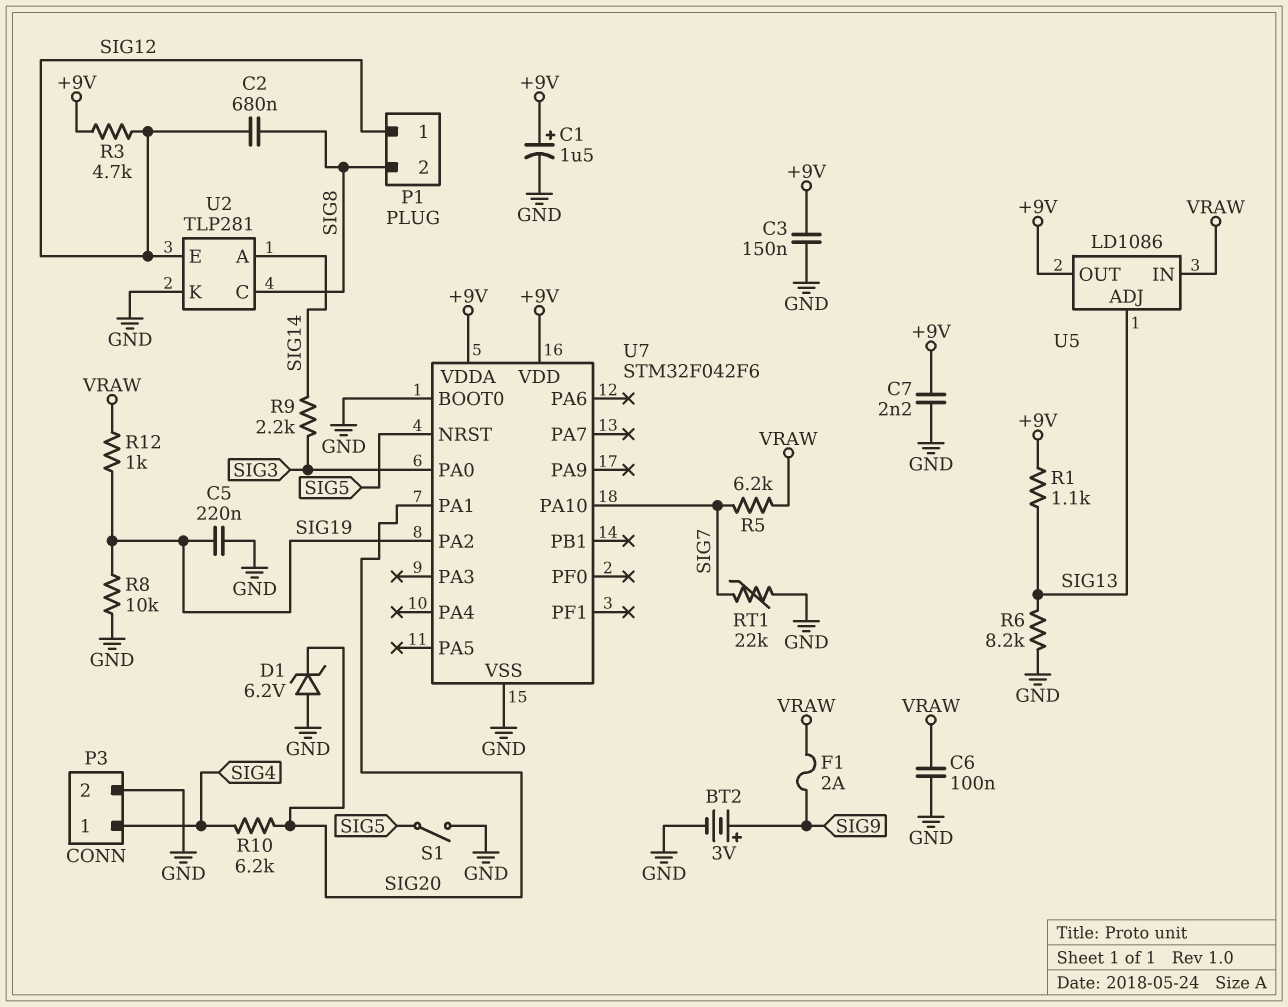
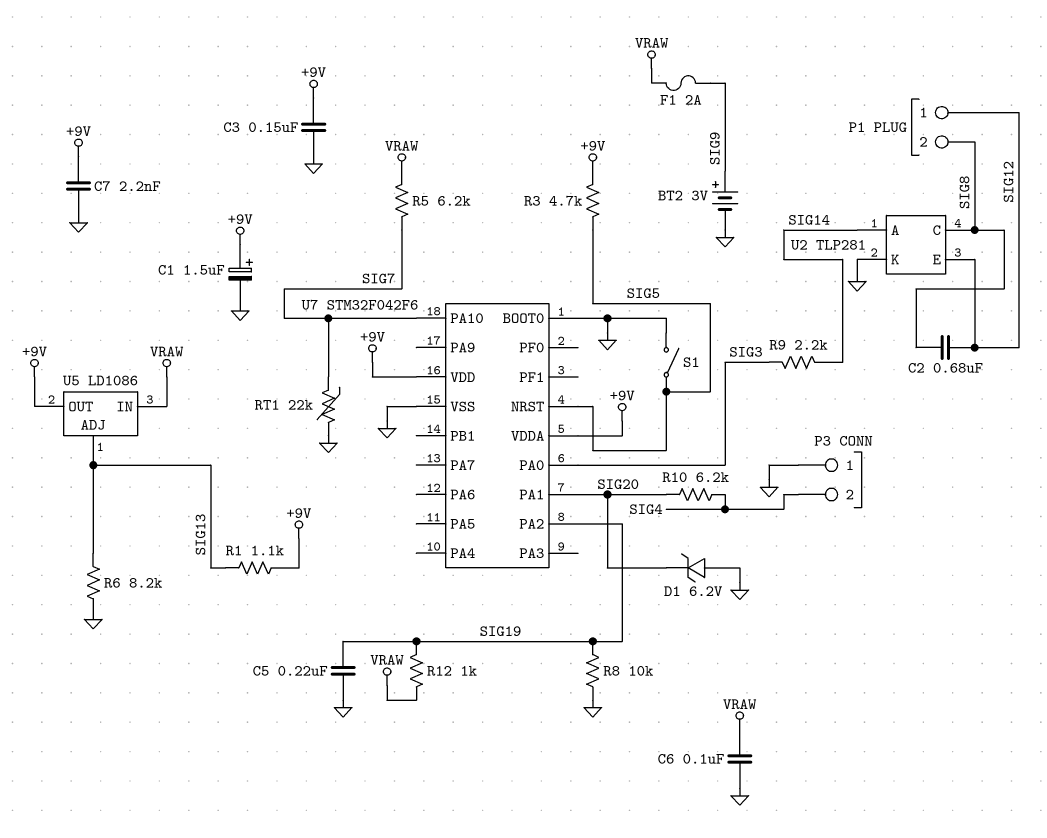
P3 pin 1: SIG4 -> GND
P3 pin 2: GND -> SIG4
R3: 4.7k (+9V, SIG12) -> 4.7k (+9V, SIG5)

